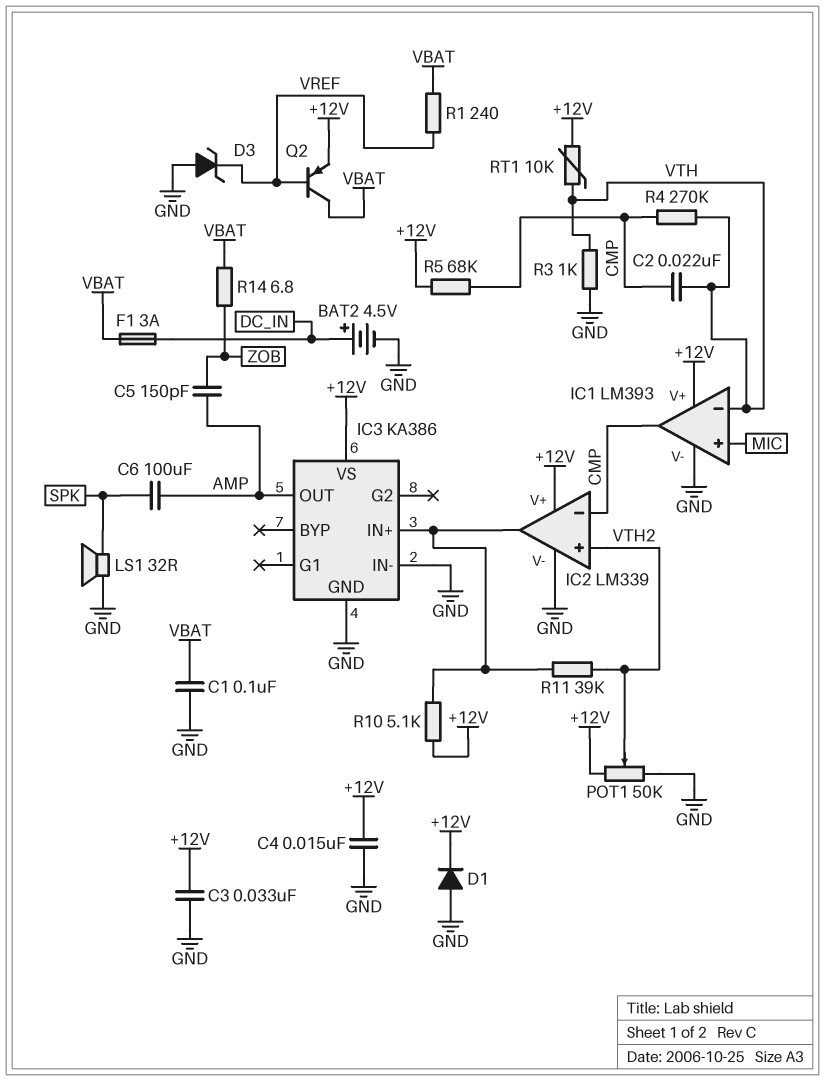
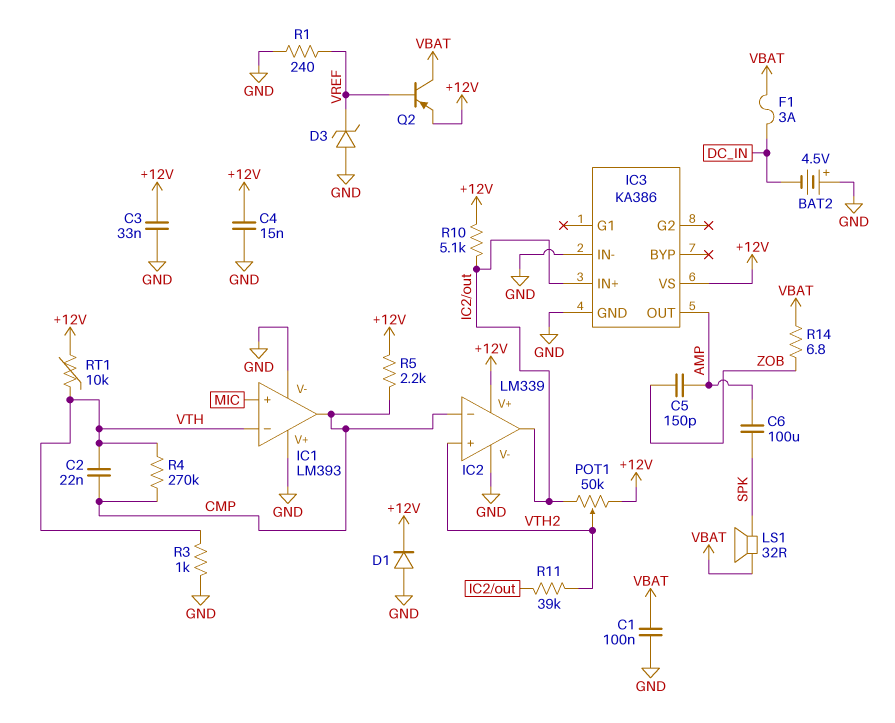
BAT2: 4.5V (plus DC_IN, minus GND) -> 4.5V (plus GND, minus DC_IN)
IC1 pin V+: +12V -> GND
LS1: speaker 32R (GND, SPK) -> speaker 32R (SPK, VBAT)
POT1: 50k (+12V, GND, wiper VTH2) -> 50k (+12V, IC2/out, wiper VTH2)
R1: 240 (VBAT, VREF) -> 240 (GND, VREF)
R5: 68k (+12V, CMP) -> 2.2k (+12V, CMP)

